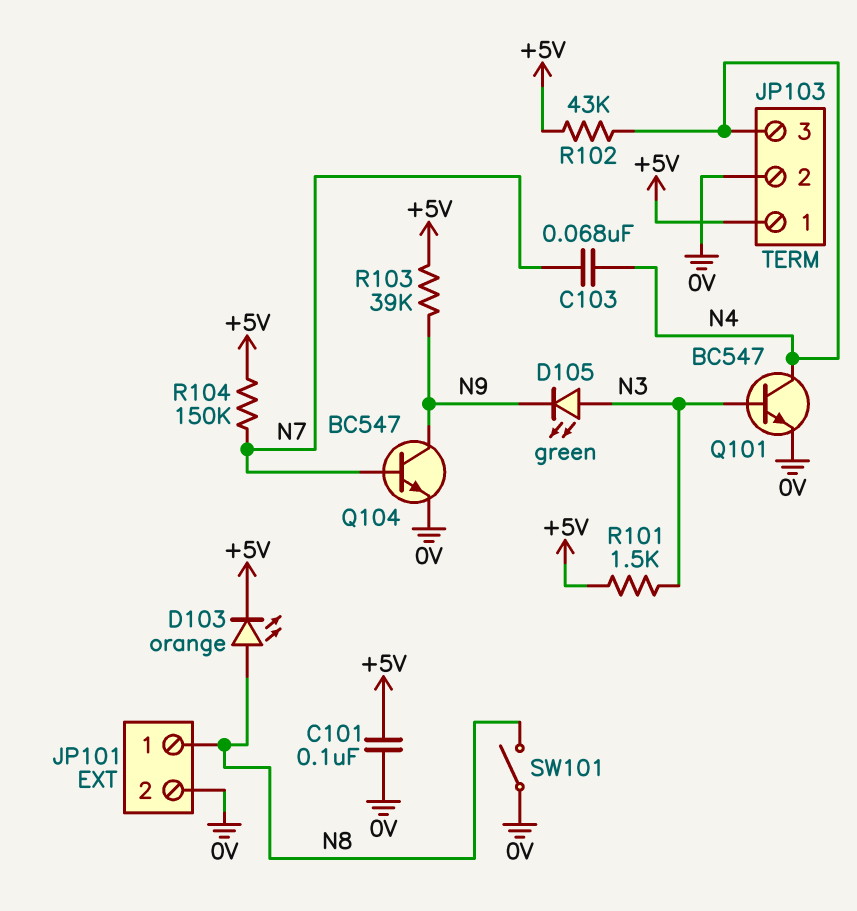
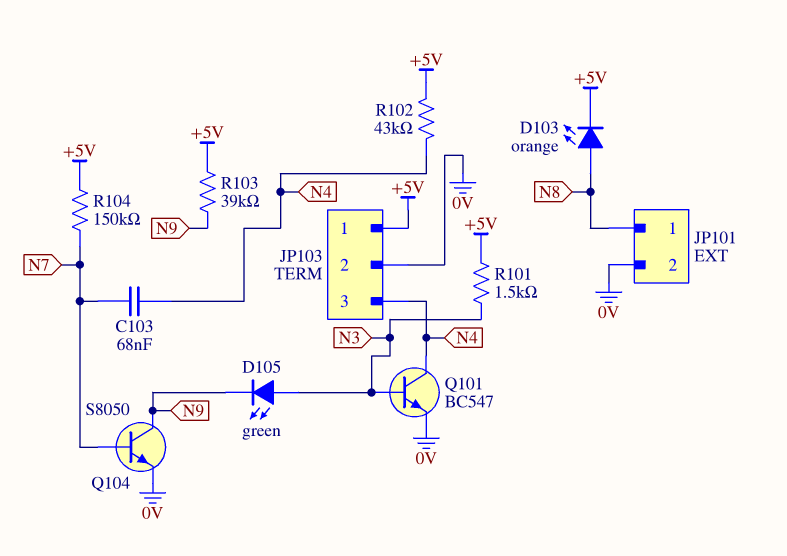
C101: 100nF (+5V, 0V) -> none
Q104: NPN BC547 (B N7, C N9, E 0V) -> NPN S8050 (B N7, C N9, E 0V)
SW101: switch (0V, N8) -> none

